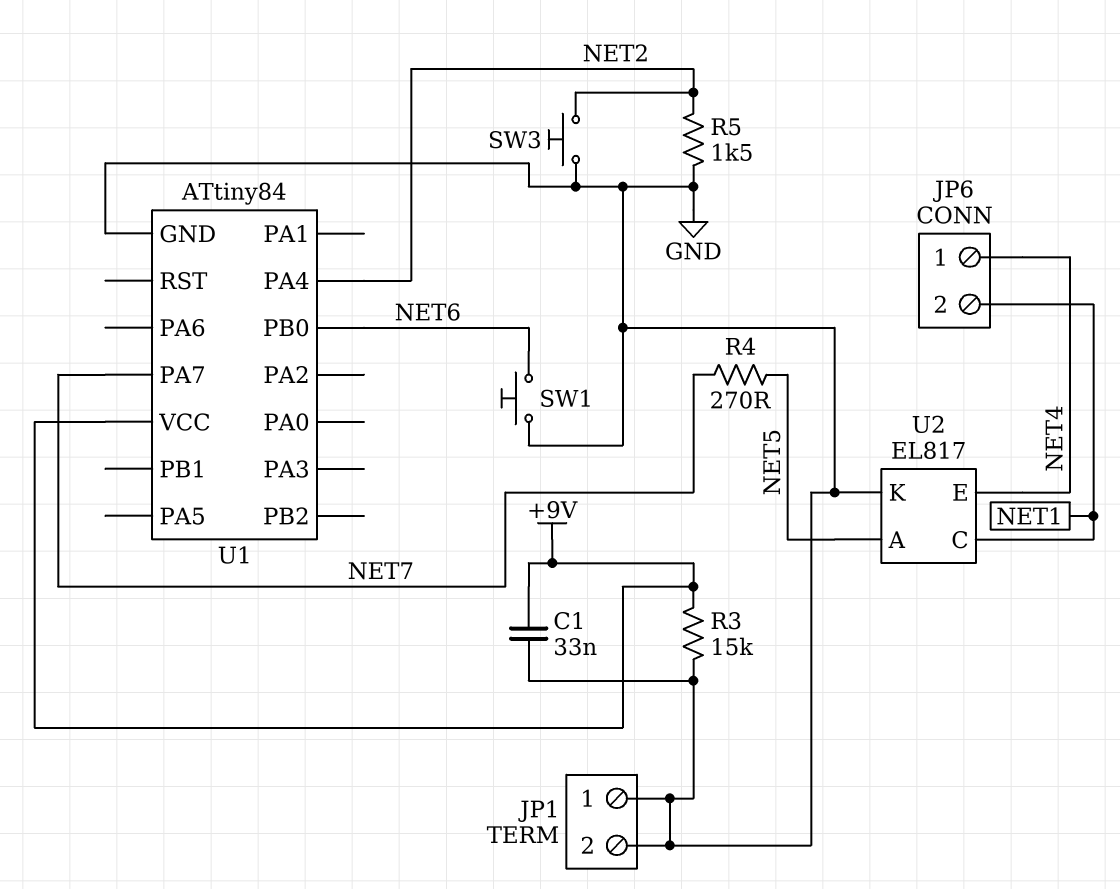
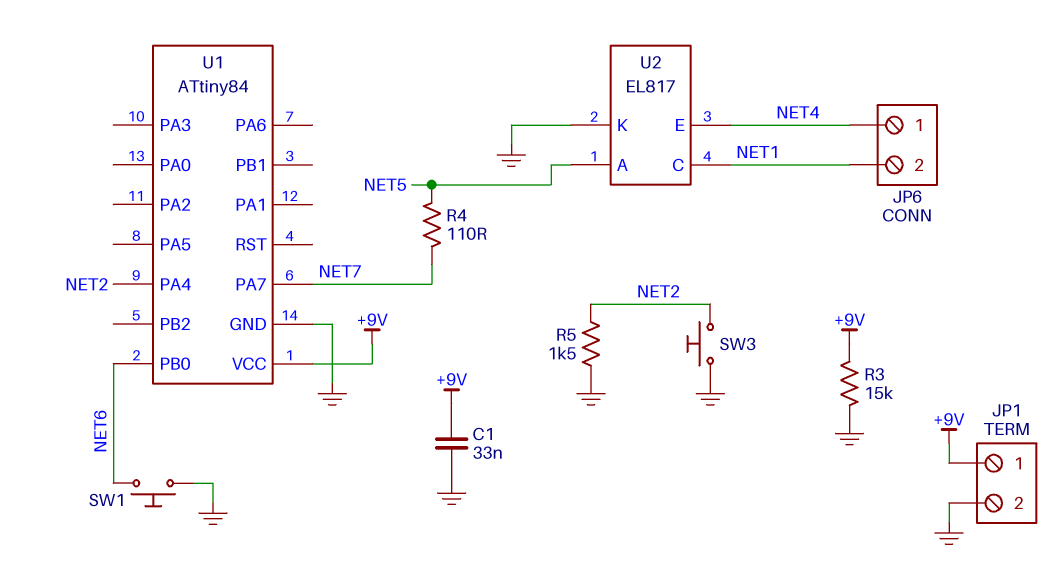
JP1 pin 1: GND -> +9V
R4: 270 (NET5, NET7) -> 110 (NET5, NET7)

